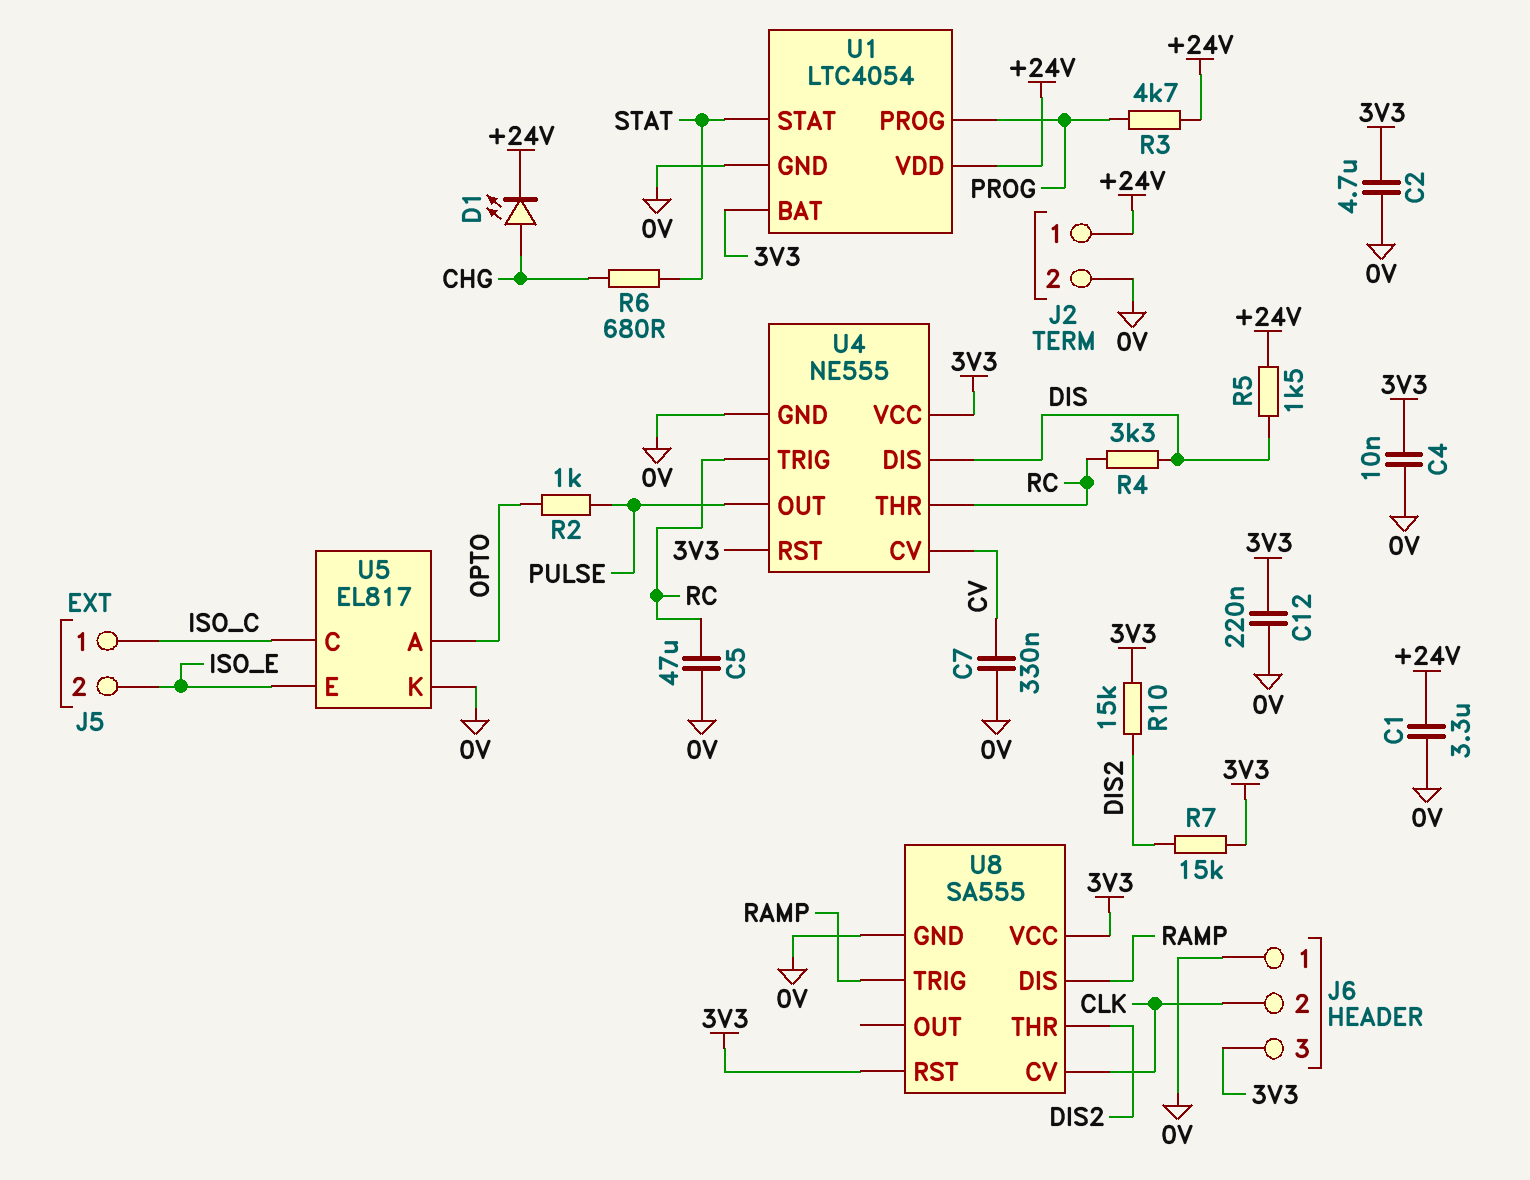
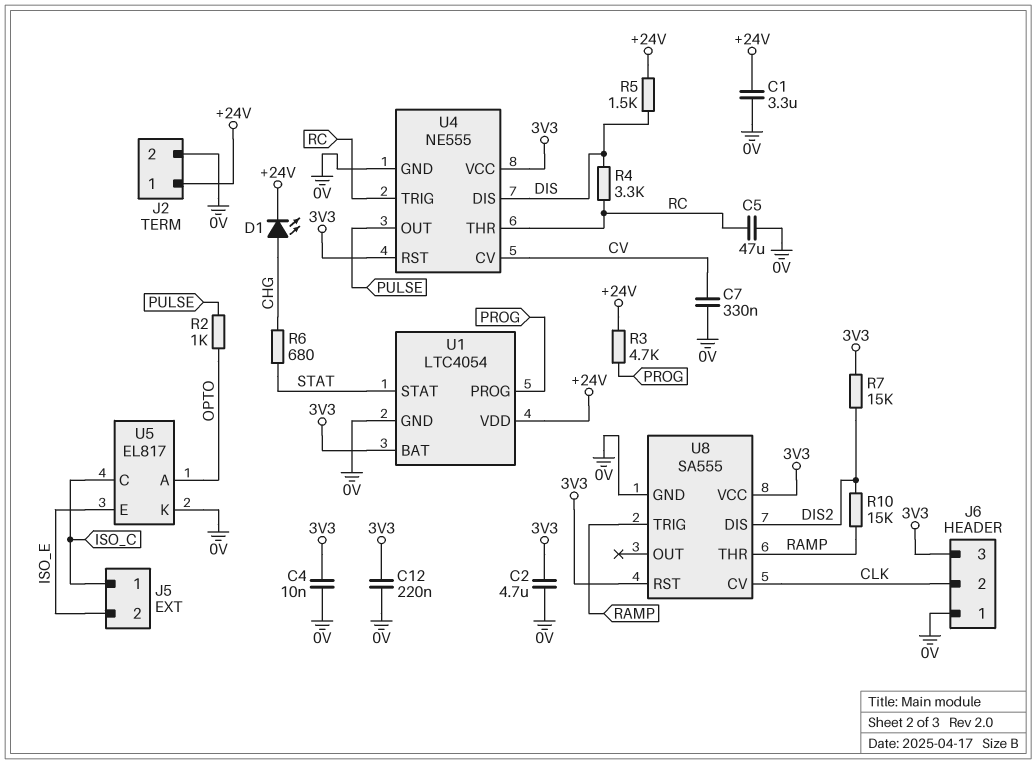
R10: 15k (3V3, DIS2) -> 15k (DIS2, RAMP)
U8 pin DIS: RAMP -> DIS2
U8 pin THR: DIS2 -> RAMP

